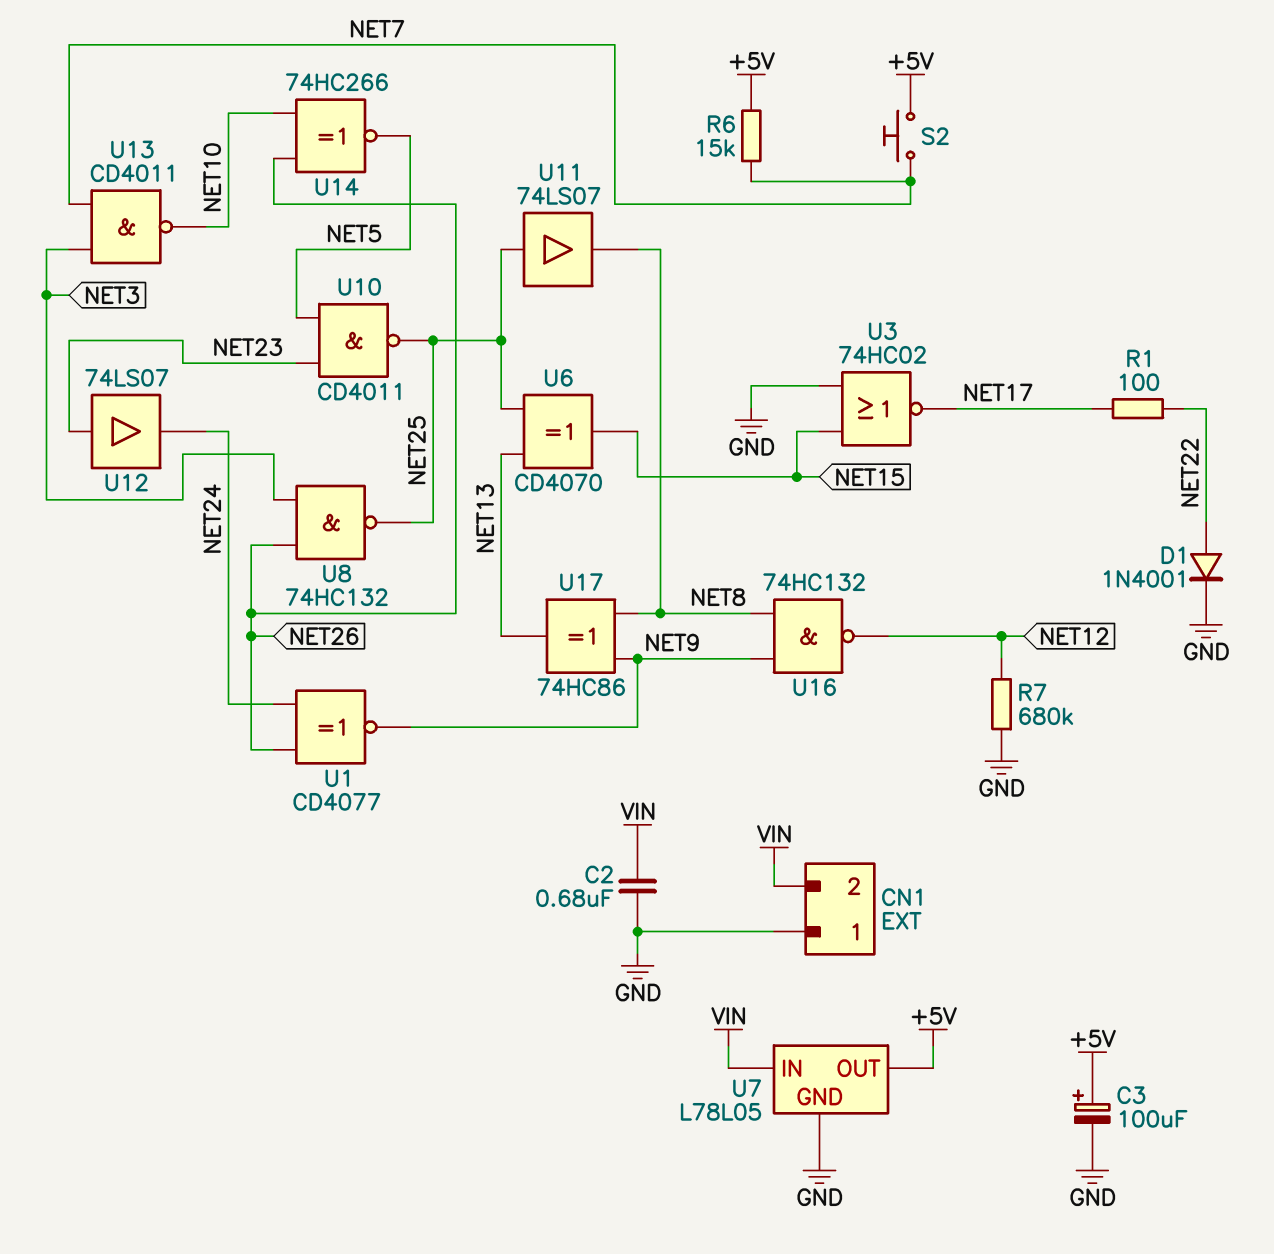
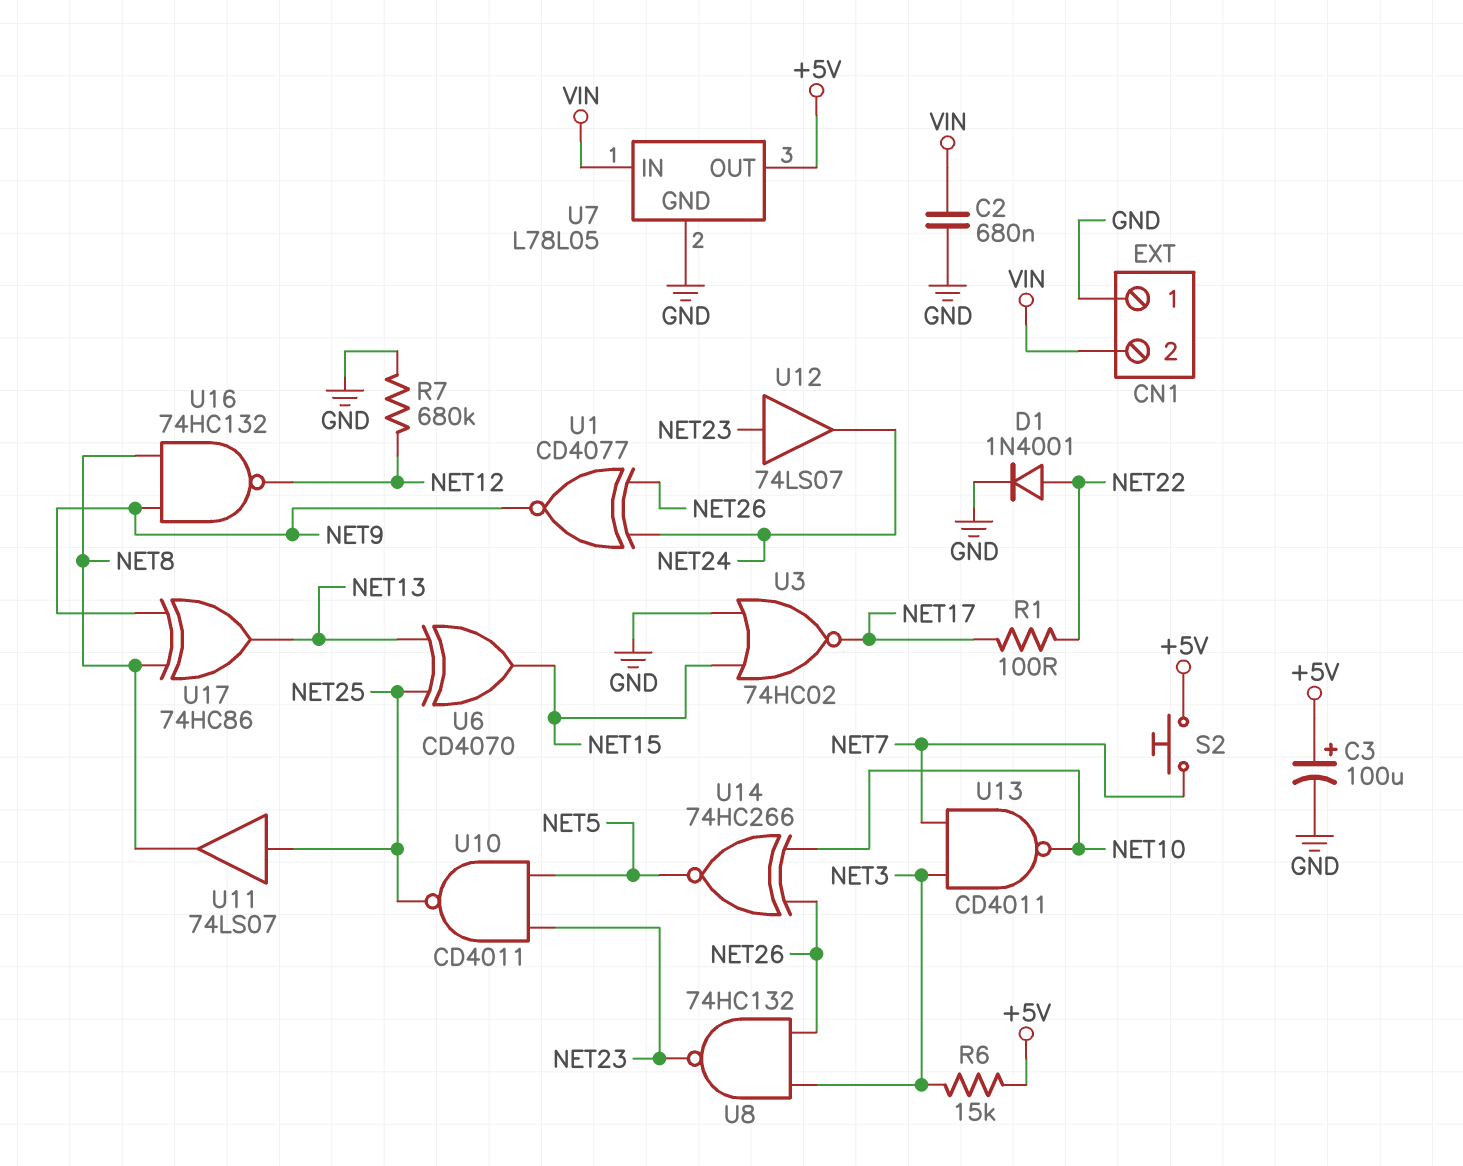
R6: 15k (+5V, NET7) -> 15k (+5V, NET3)
U8: NAND 74HC132 (in NET3, in NET26, out NET25) -> NAND 74HC132 (in NET3, in NET26, out NET23)

